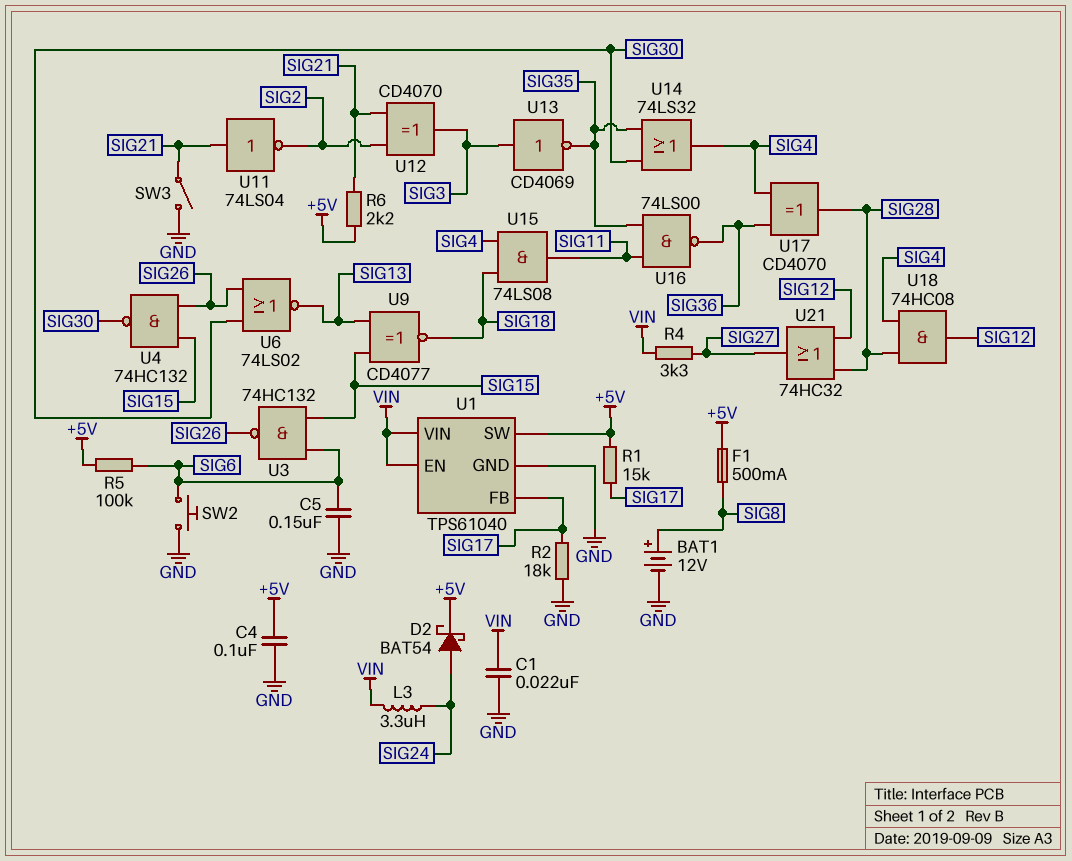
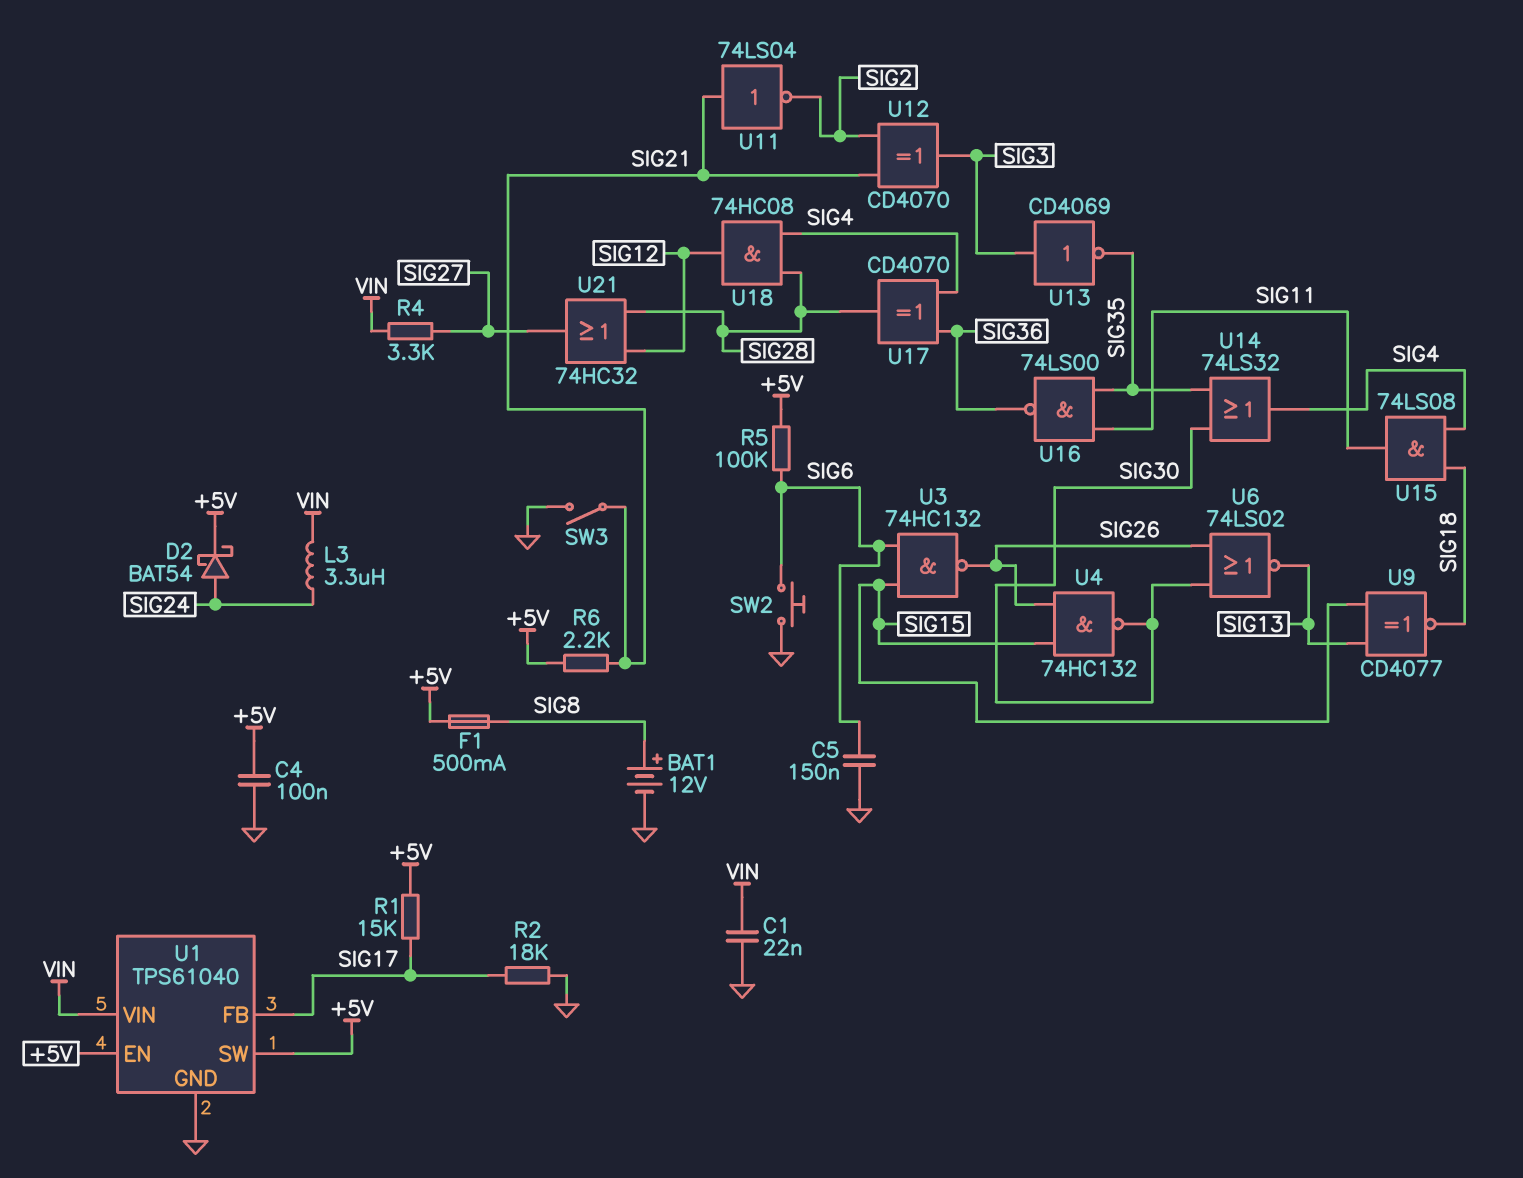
U1 pin EN: VIN -> +5V

